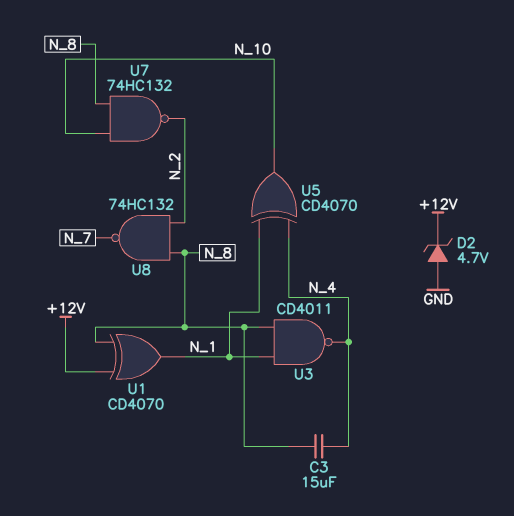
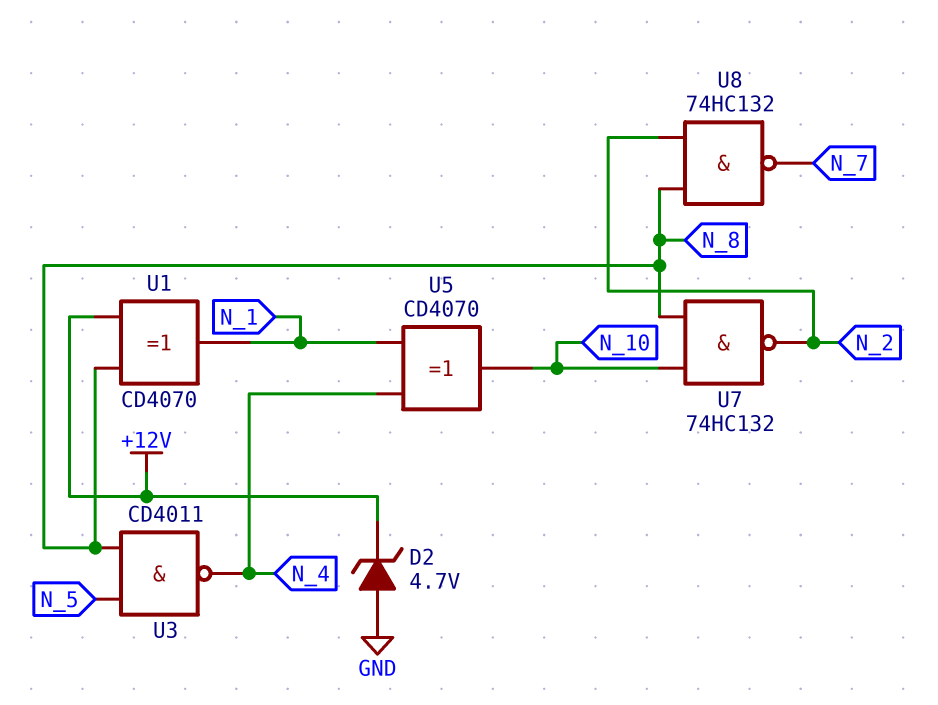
C3: 15uF (N_4, N_8) -> none
U3: NAND CD4011 (in N_1, in N_8, out N_4) -> NAND CD4011 (in N_5, in N_8, out N_4)

